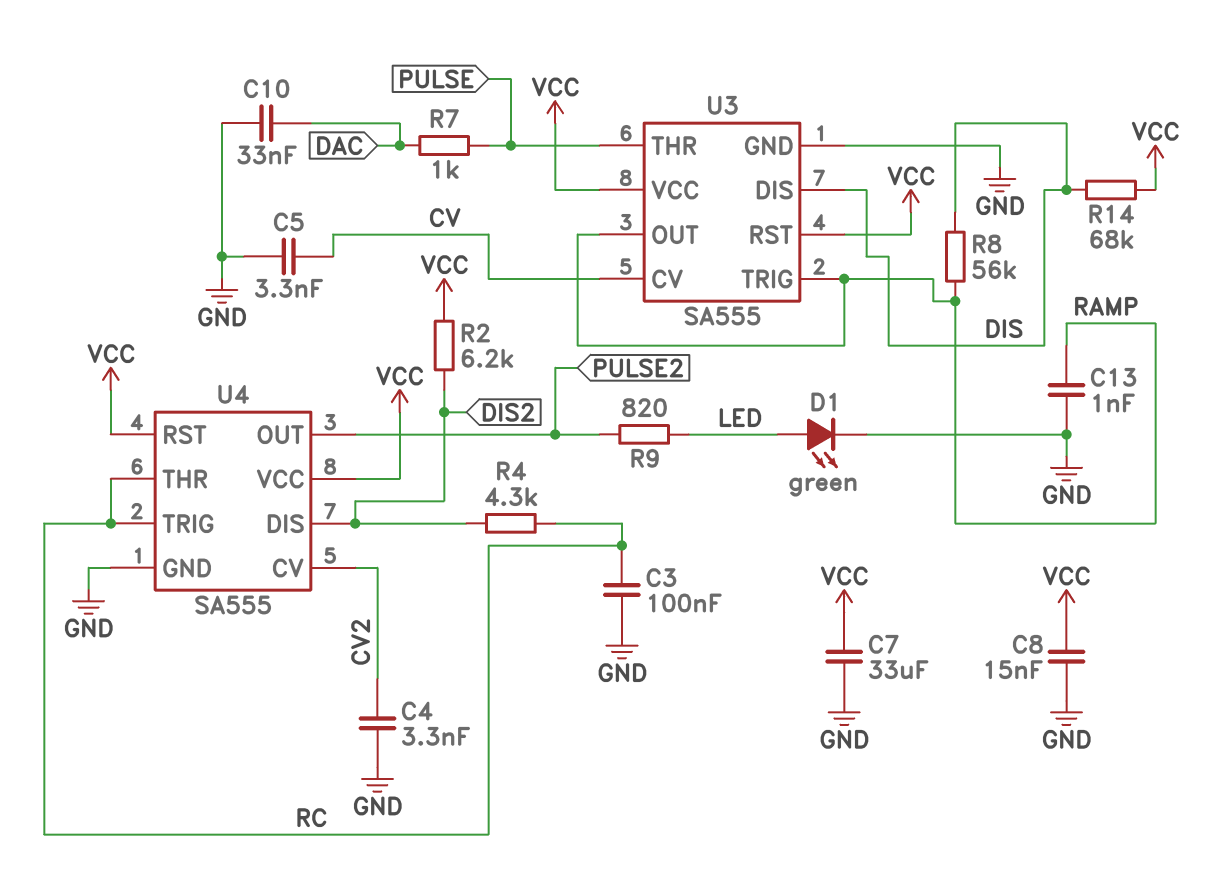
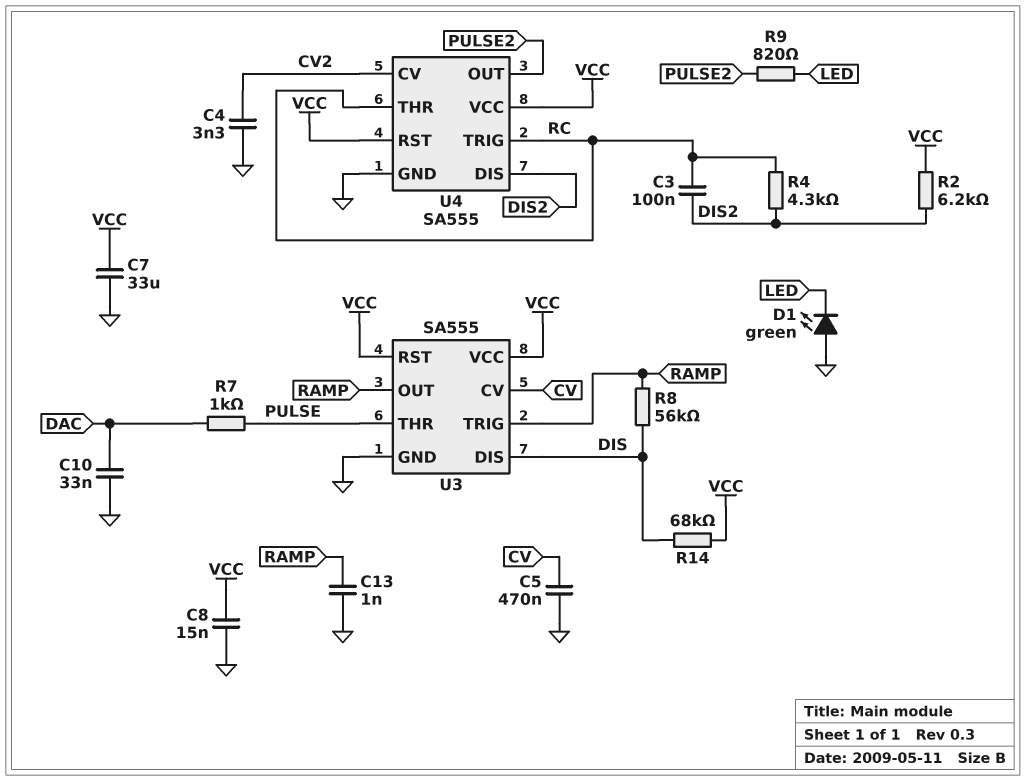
C3: 100nF (GND, RC) -> 100nF (DIS2, RC)
C5: 3.3nF (CV, GND) -> 470nF (CV, GND)
D1: LED green (A LED, K GND) -> LED green (A GND, K LED)

